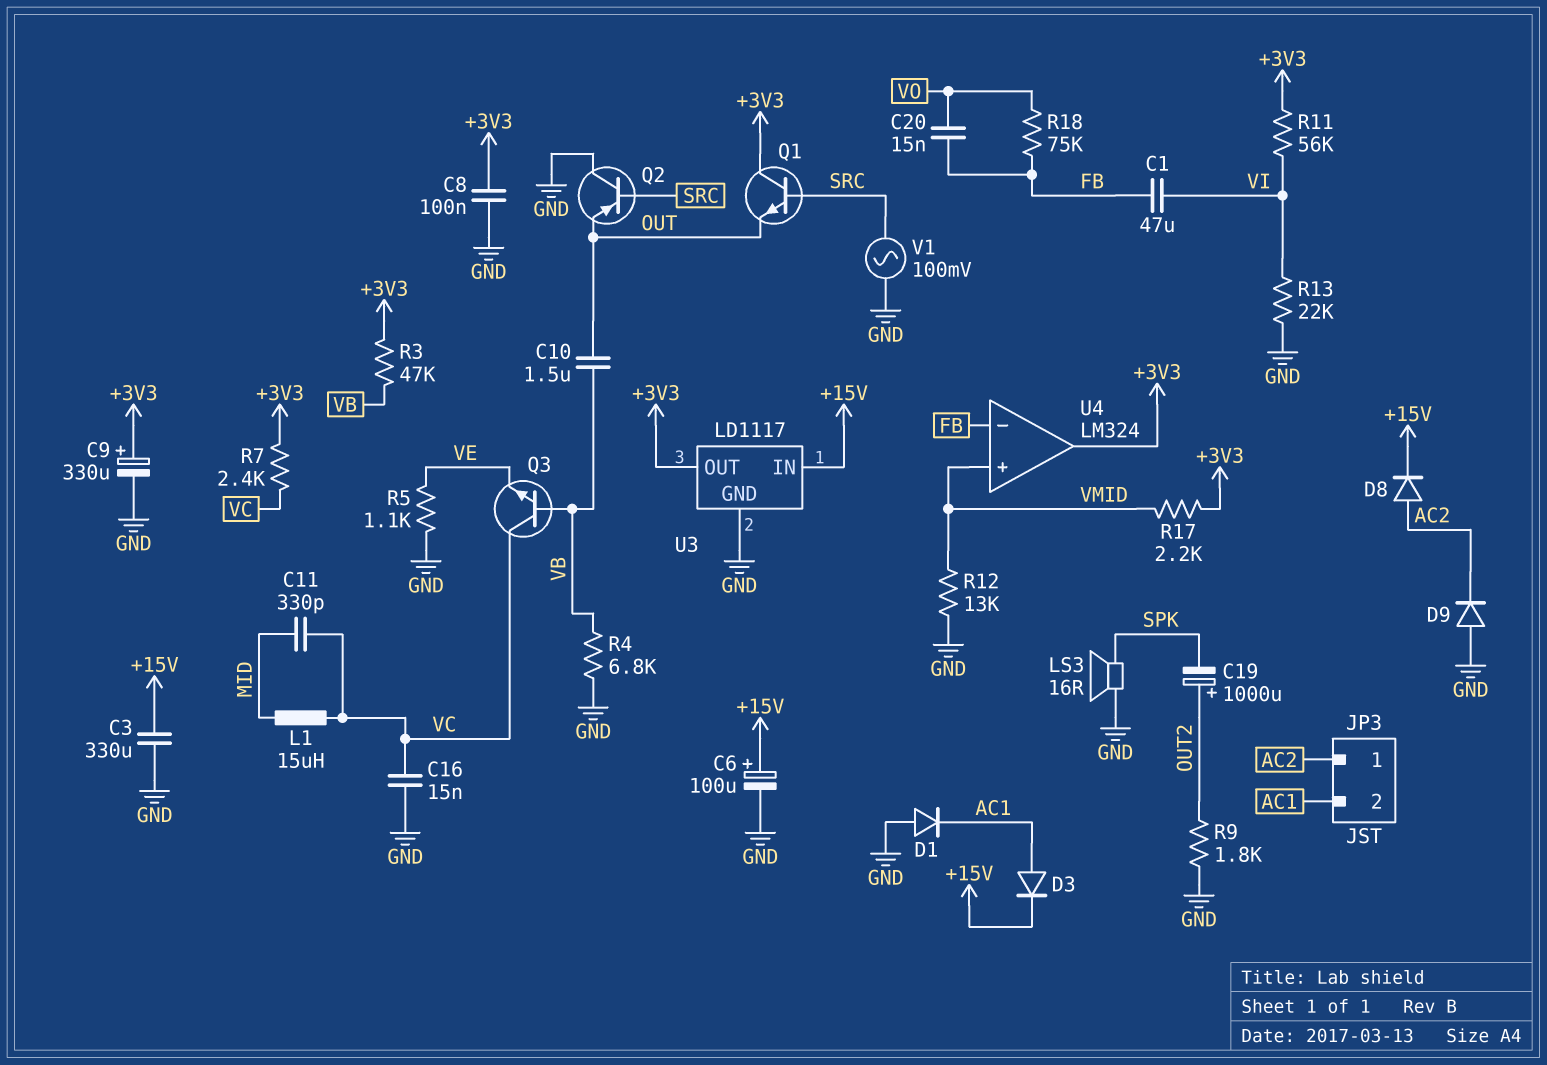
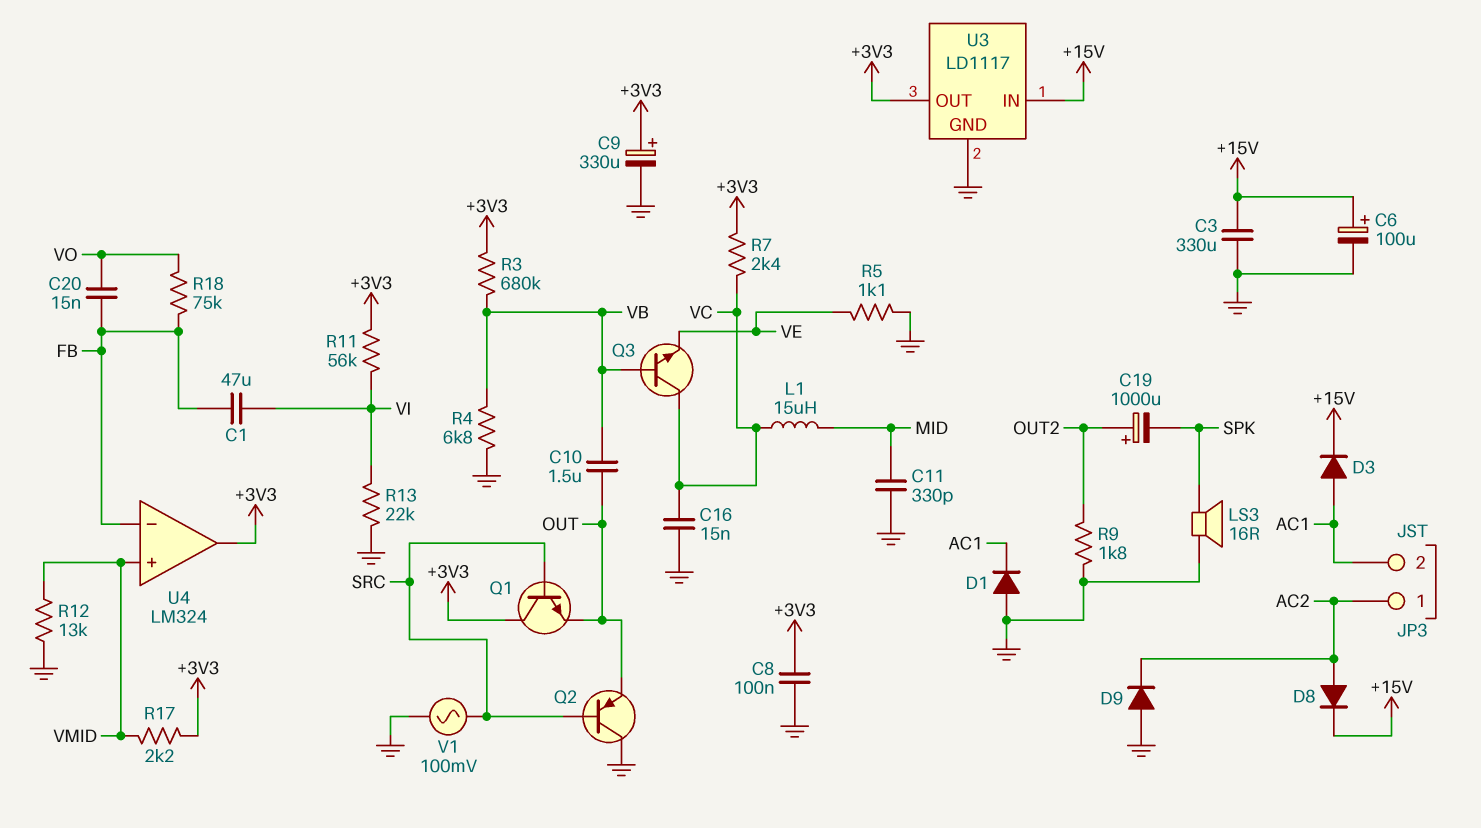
C11: 330pF (MID, VC) -> 330pF (GND, MID)
R3: 47k (+3V3, VB) -> 680k (+3V3, VB)

